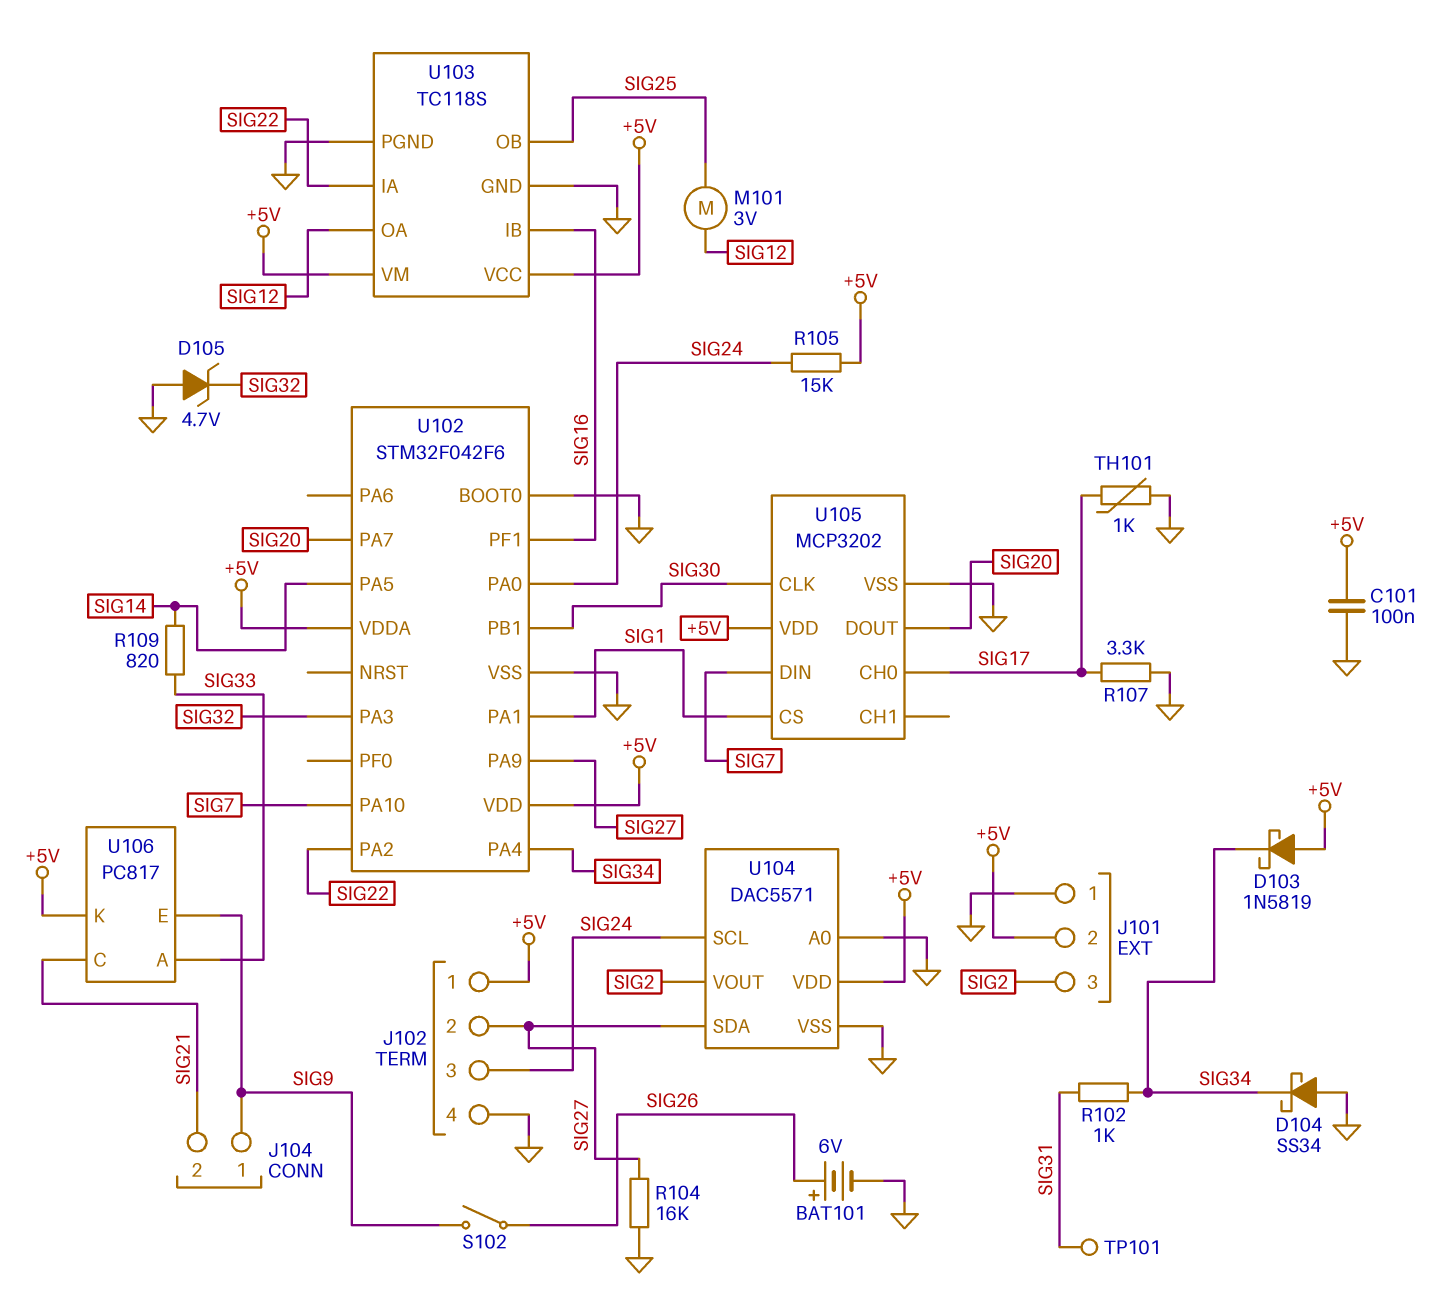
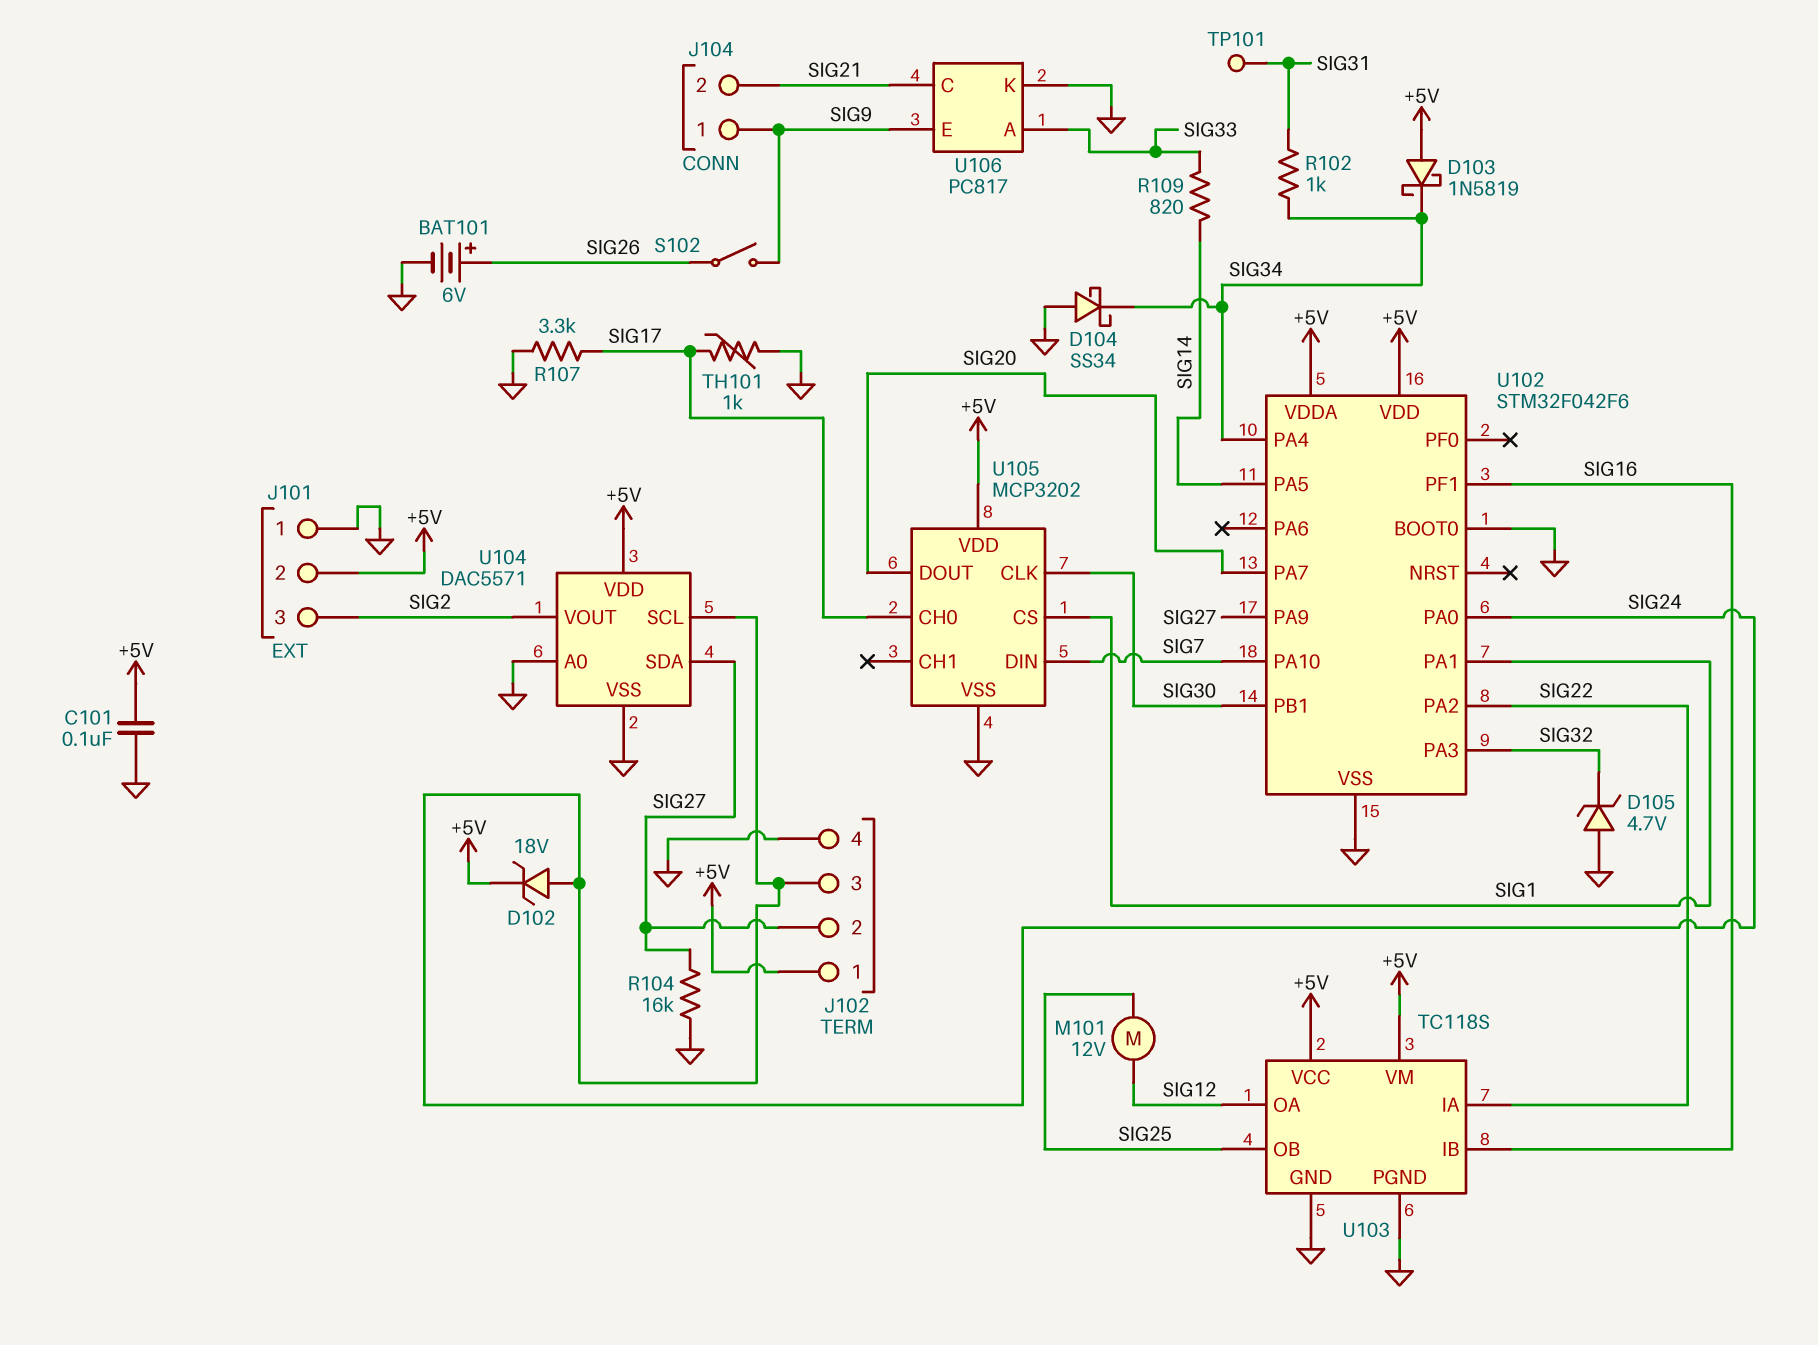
D102: none -> zener 18V (A SIG24, K +5V)
M101: motor 3V (SIG12, SIG25) -> motor 12V (SIG12, SIG25)
R105: 15k (+5V, SIG24) -> none
U106 pin K: +5V -> GND

